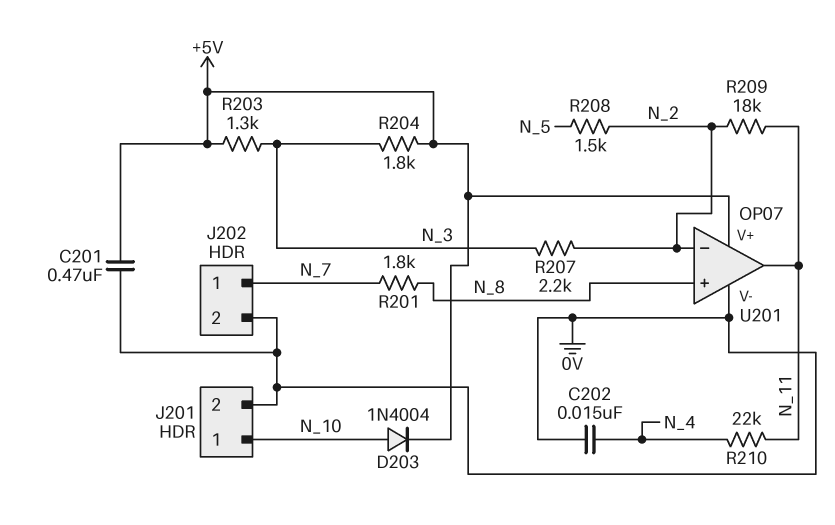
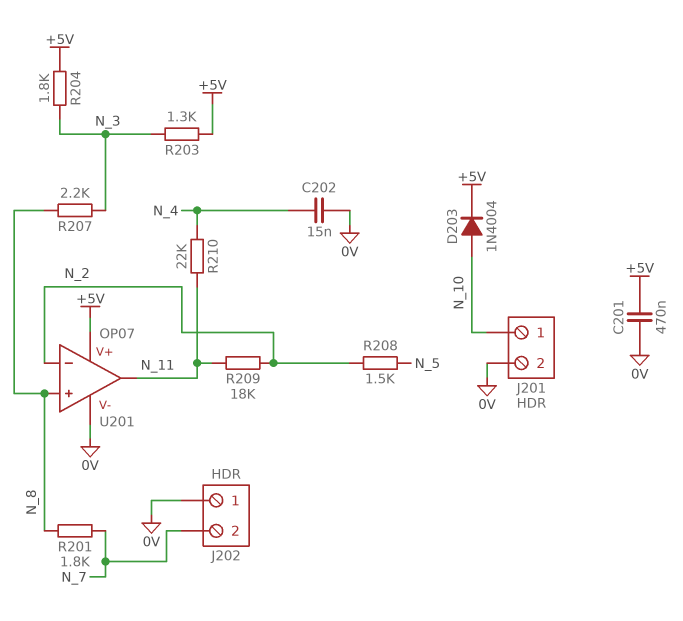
J202 pin 1: N_7 -> 0V
J202 pin 2: 0V -> N_7
R207: 2.2k (N_2, N_3) -> 2.2k (N_3, N_8)

